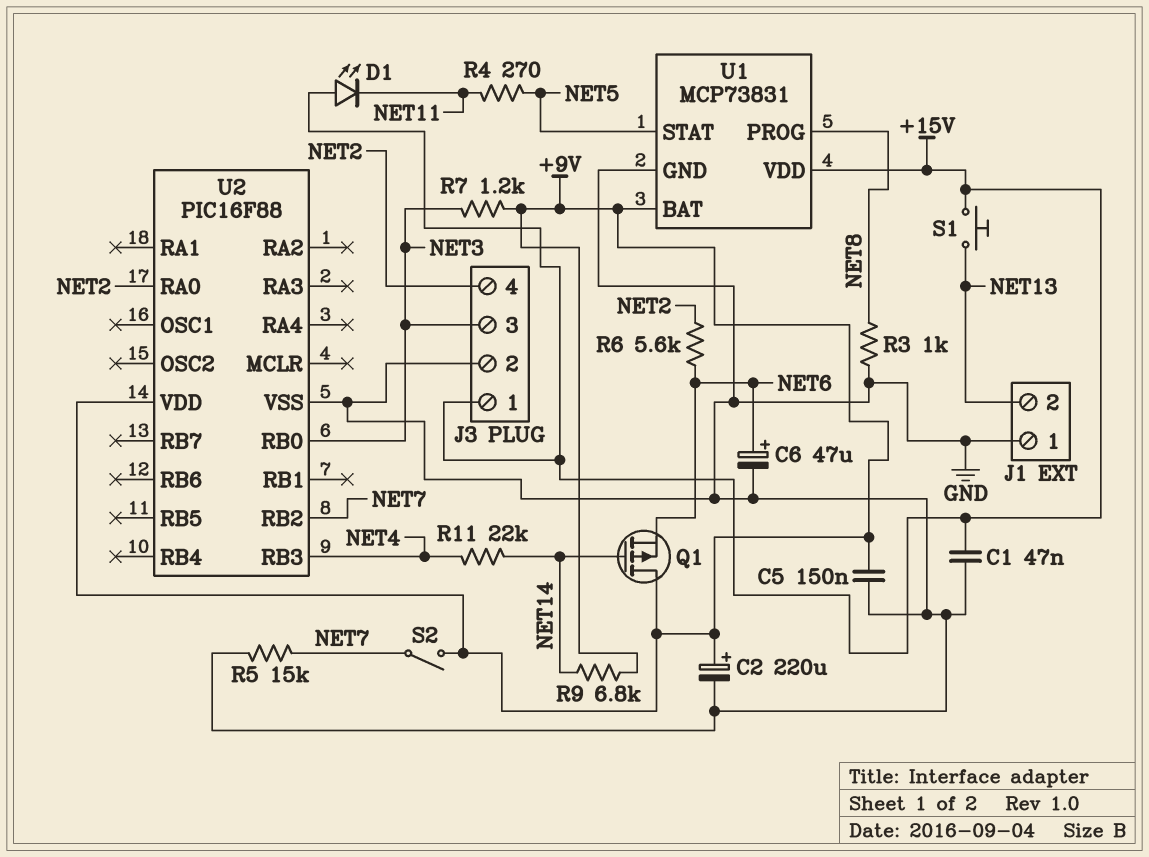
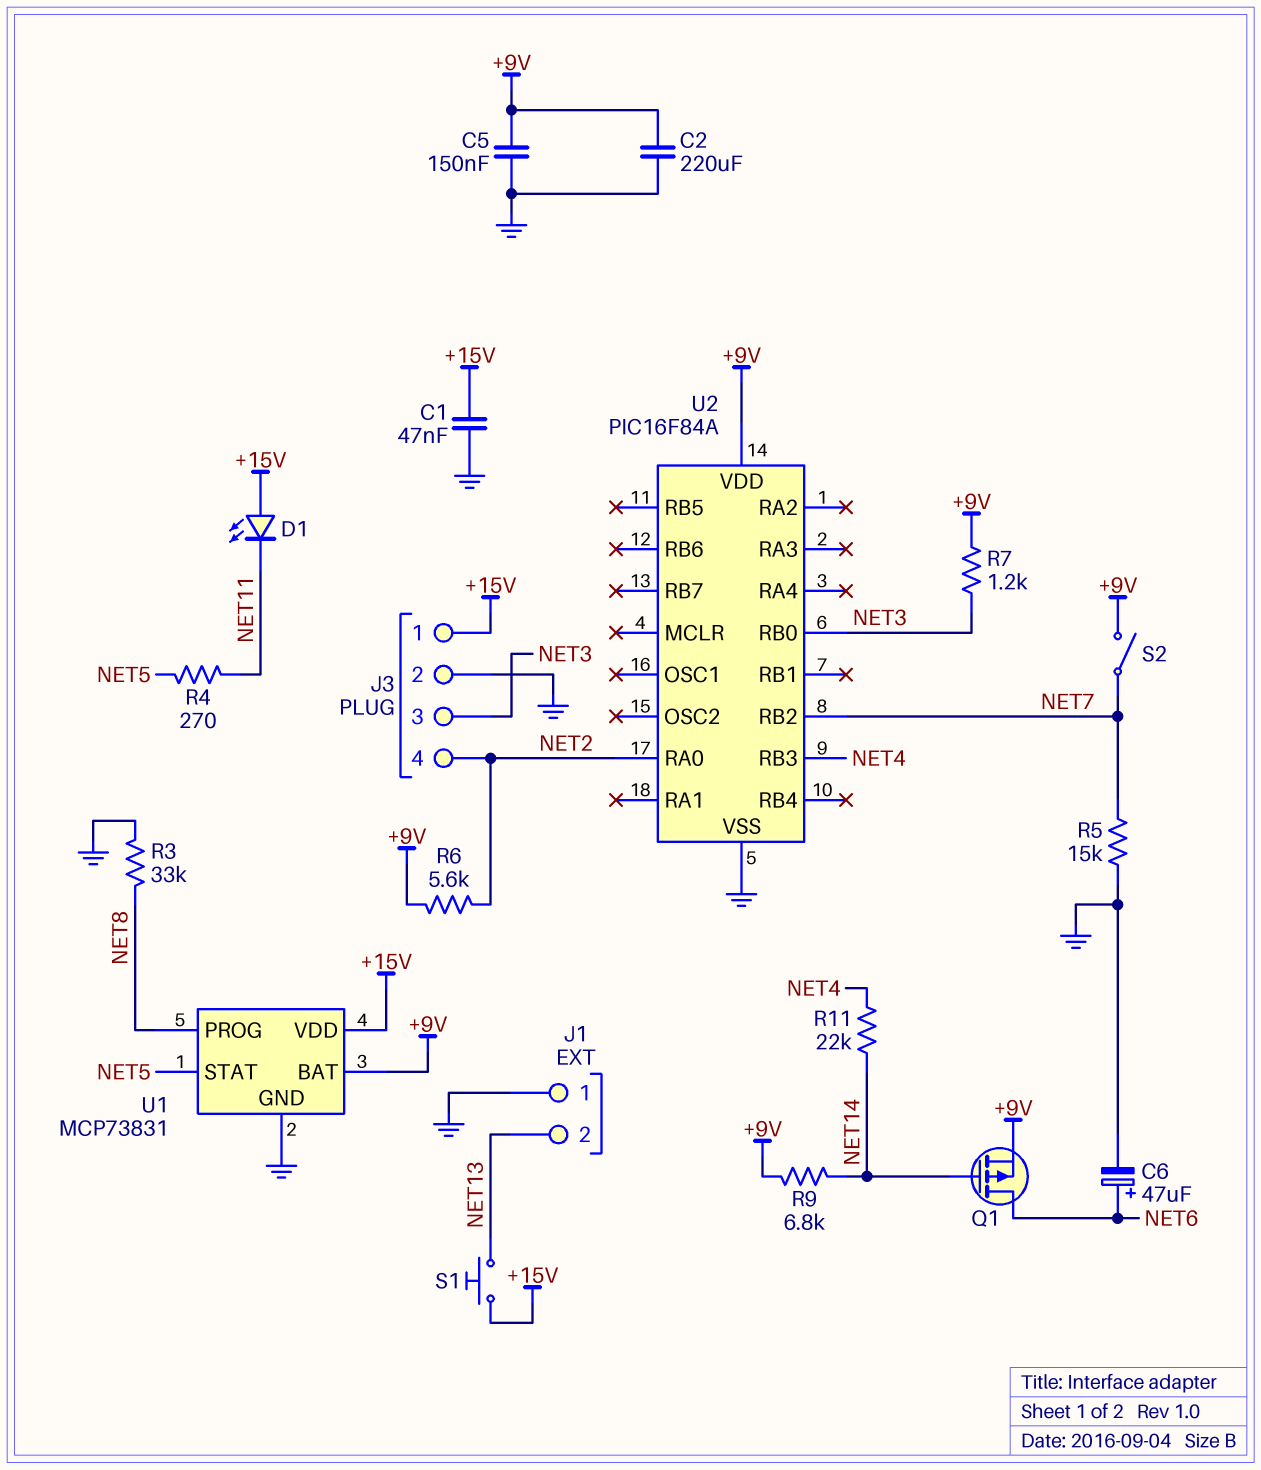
C2: 220uF (plus +9V, minus GND) -> 220uF (+9V, GND)
Q1: PMOS (G NET14, D +9V, S NET6) -> PMOS (G NET14, D NET6, S +9V)
R3: 1k (GND, NET8) -> 33k (GND, NET8)
R6: 5.6k (NET2, NET6) -> 5.6k (+9V, NET2)
U2: PIC16F88 -> PIC16F84A

